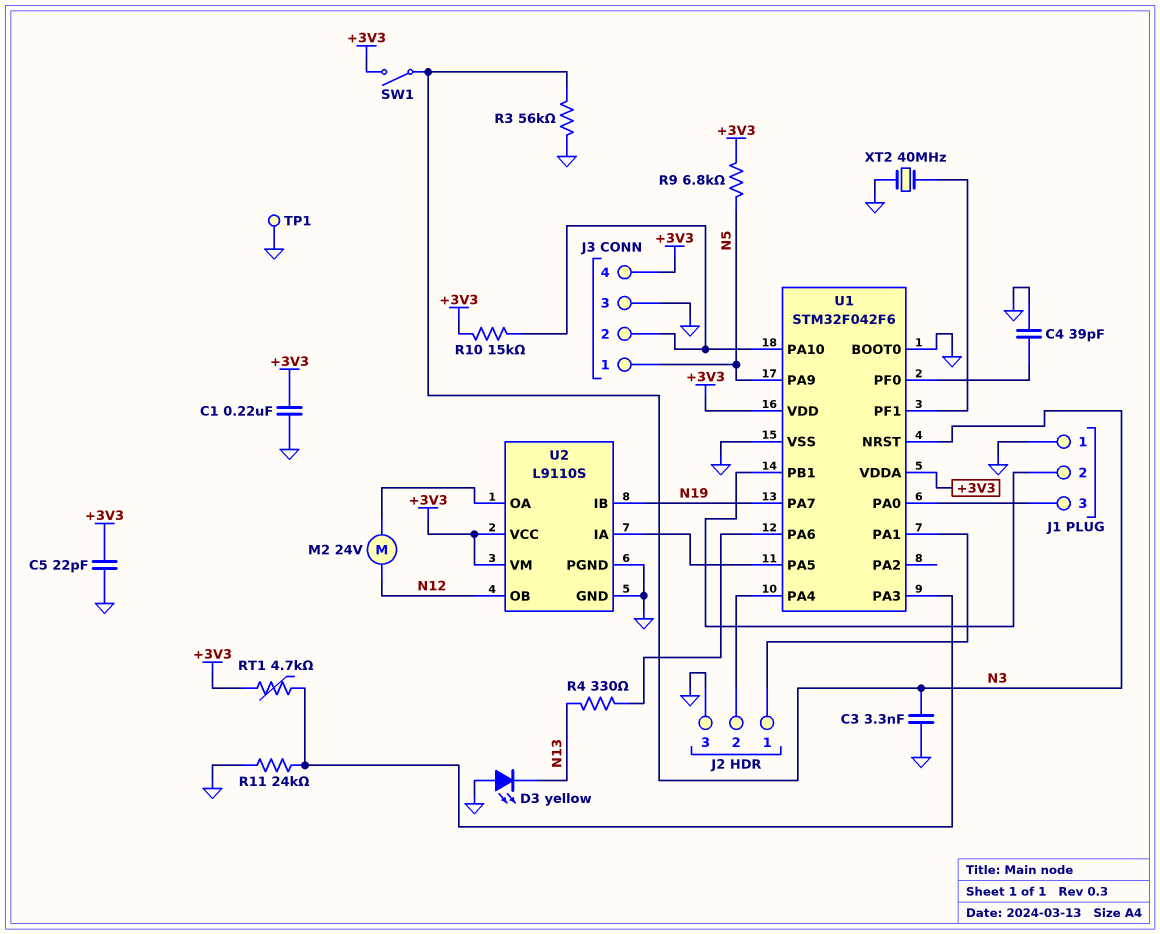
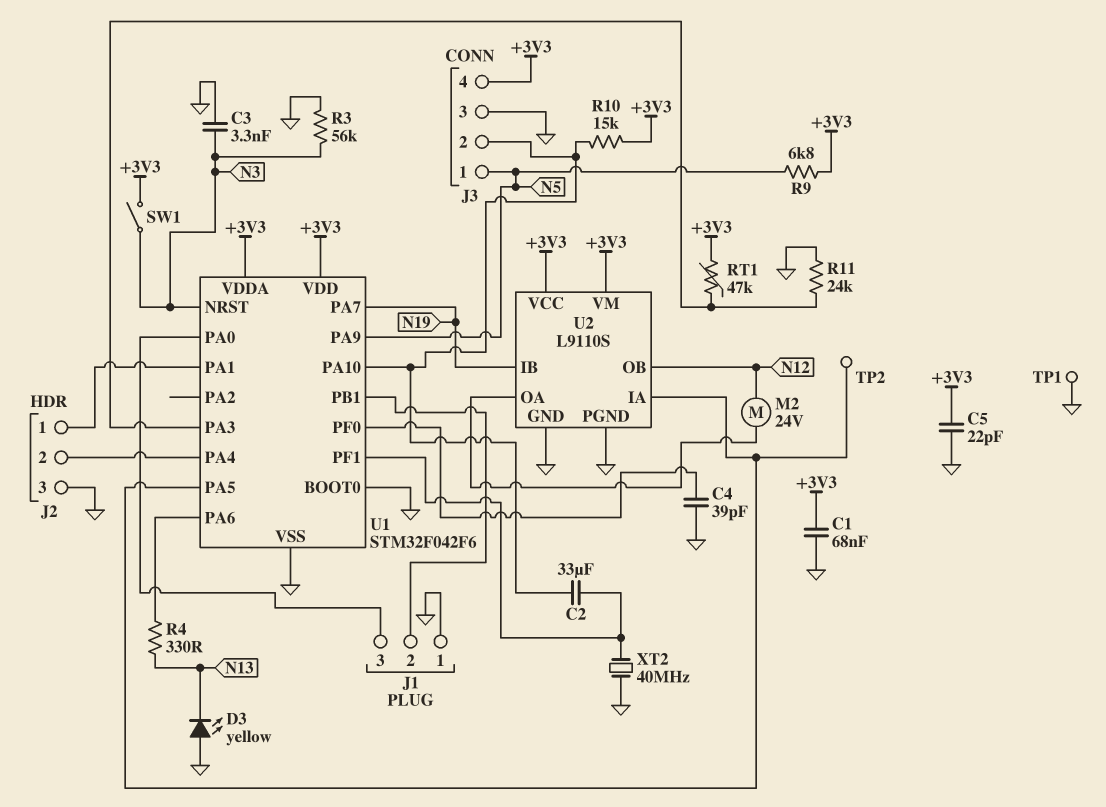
C1: 220nF (+3V3, GND) -> 68nF (+3V3, GND)
C2: none -> 33uF (J3/2, U1/PF1)
RT1: 4.7k (+3V3, U1/PA3) -> 47k (+3V3, U1/PA3)
TP2: none -> test point (U1/PA5)

